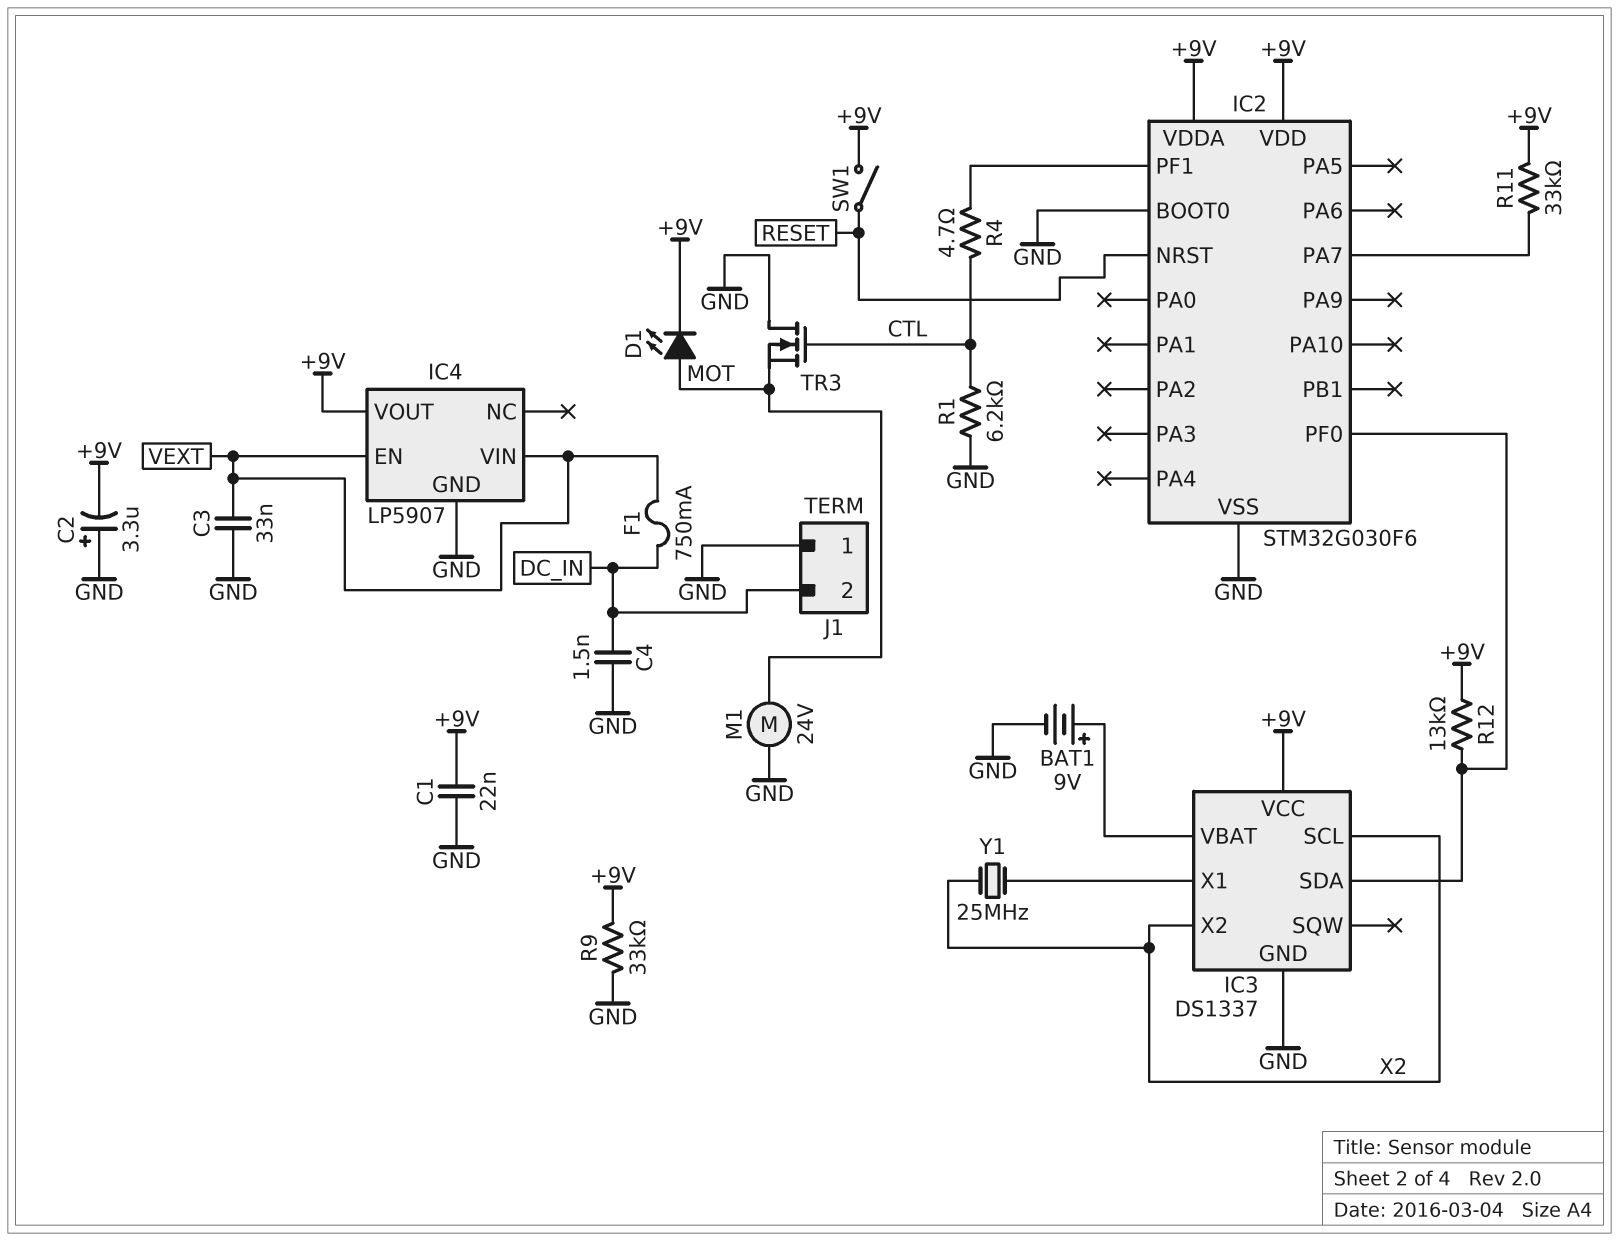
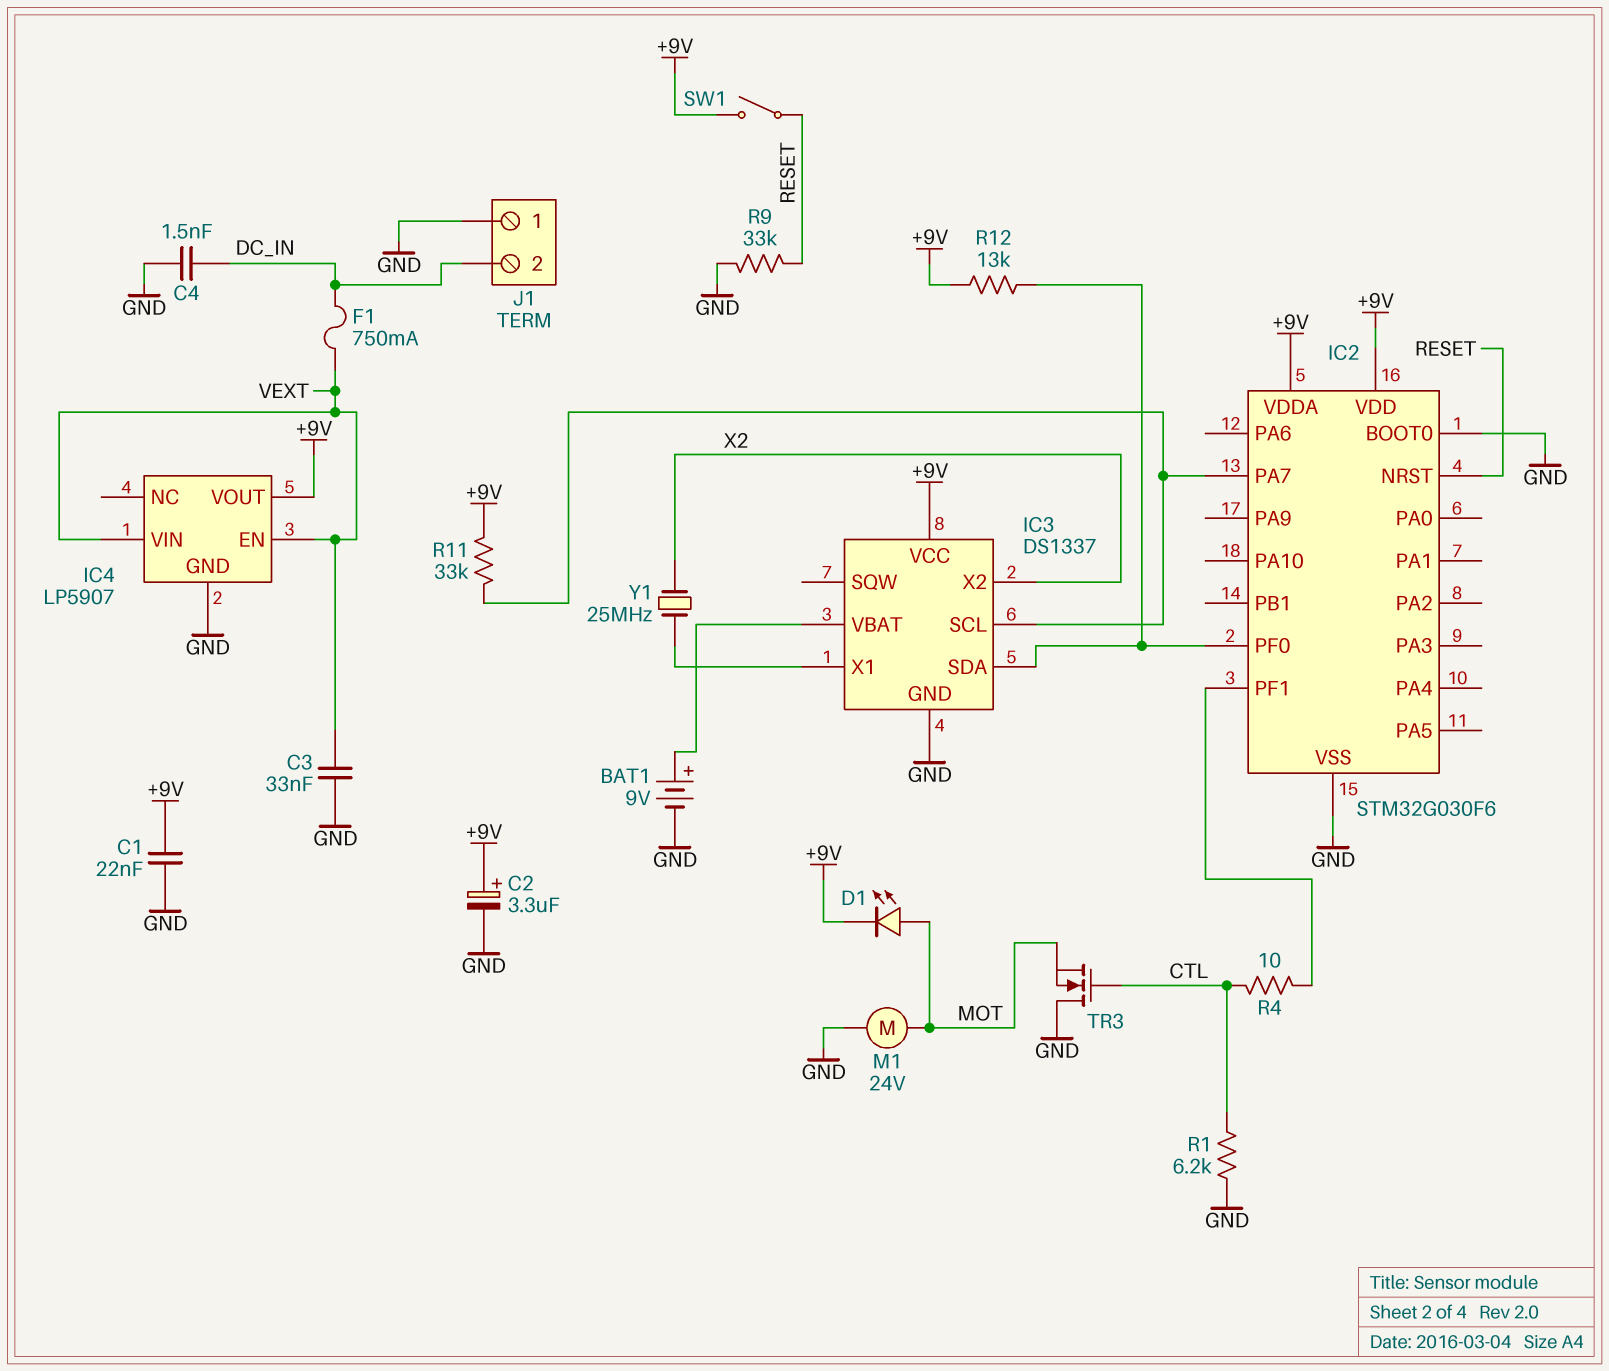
C2: 3.3uF (plus GND, minus +9V) -> 3.3uF (plus +9V, minus GND)
IC3 pin SCL: X2 -> IC2/PA7
R4: 4.7 (CTL, IC2/PF1) -> 10 (CTL, IC2/PF1)
R9: 33k (+9V, GND) -> 33k (GND, RESET)

